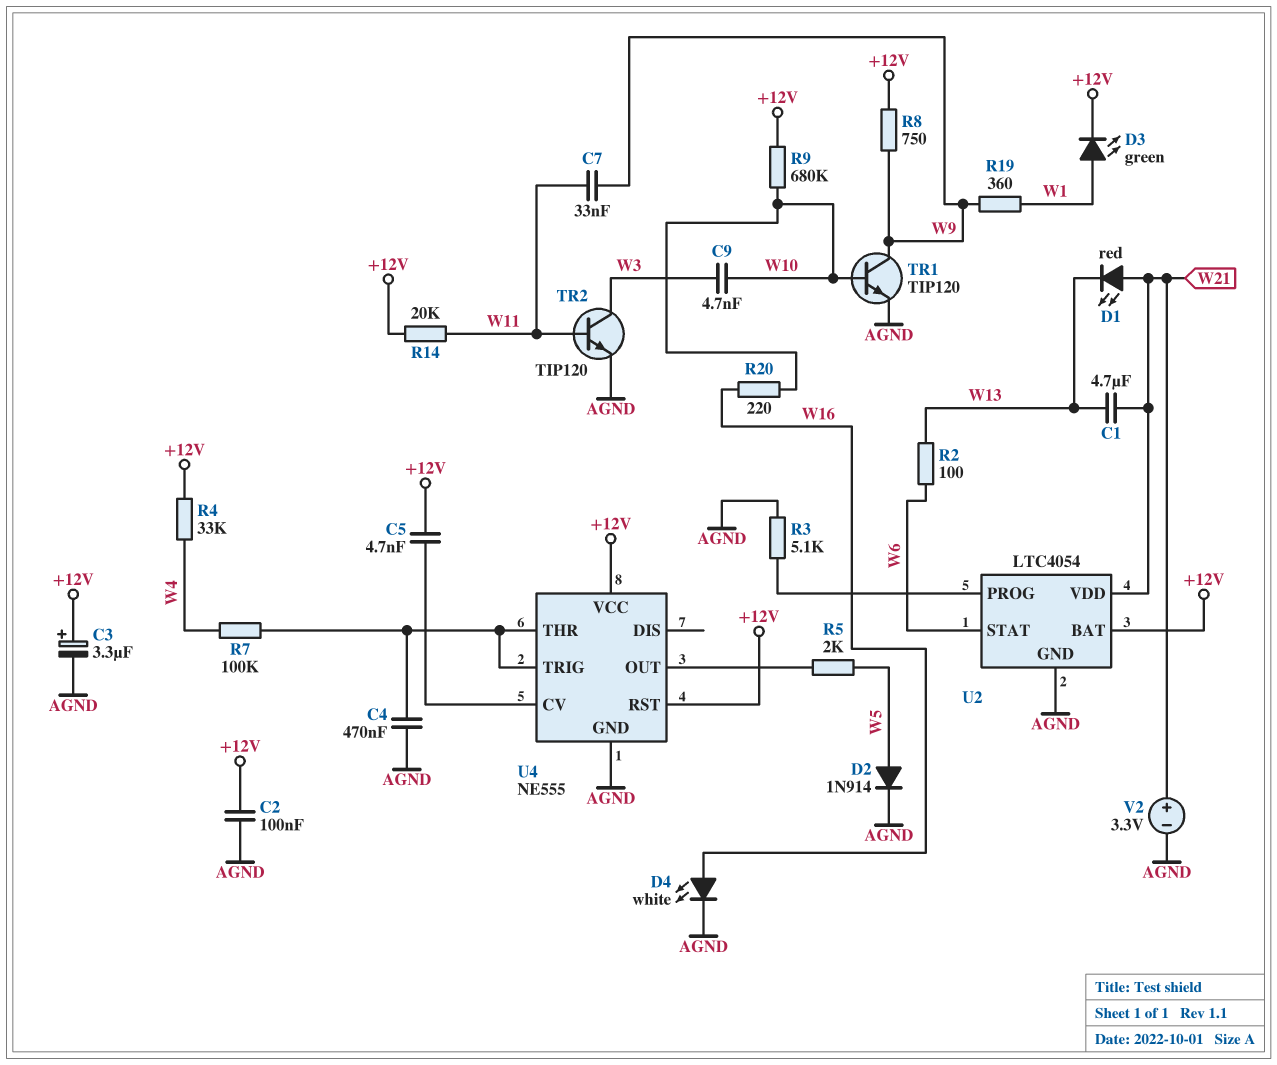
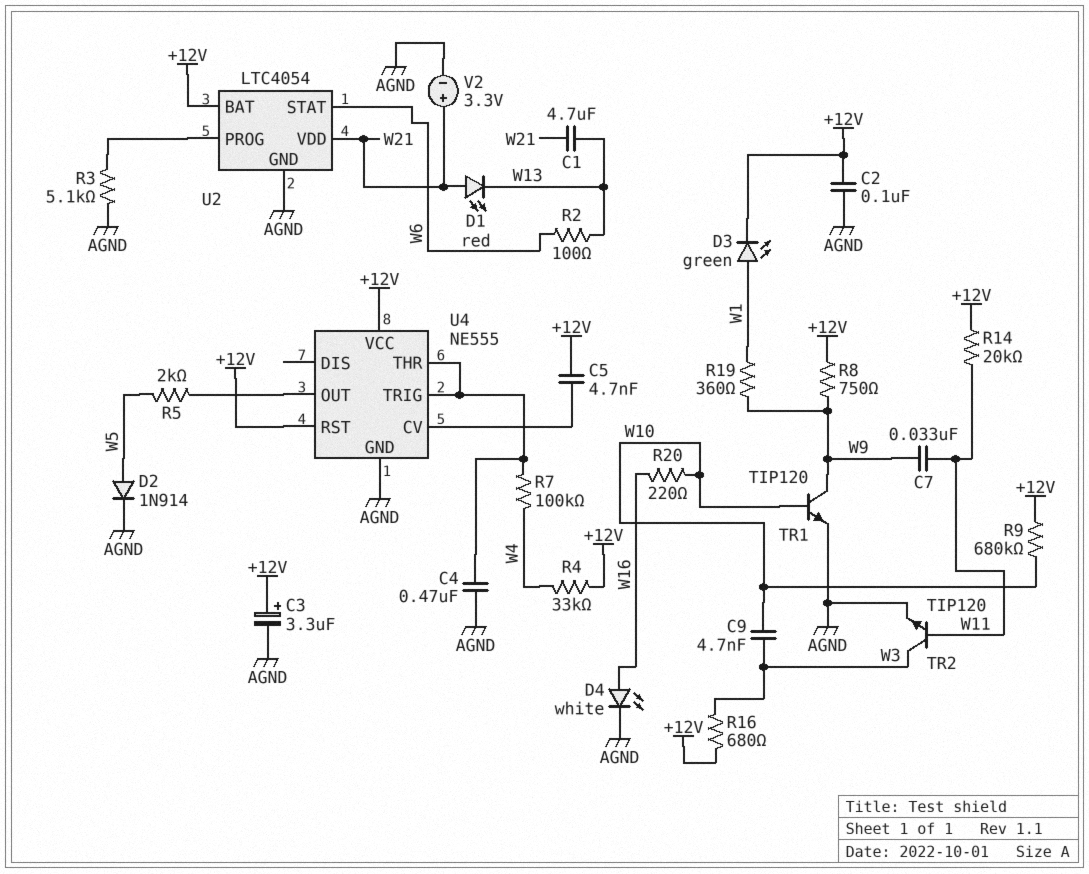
R16: none -> 680 (+12V, W3)

